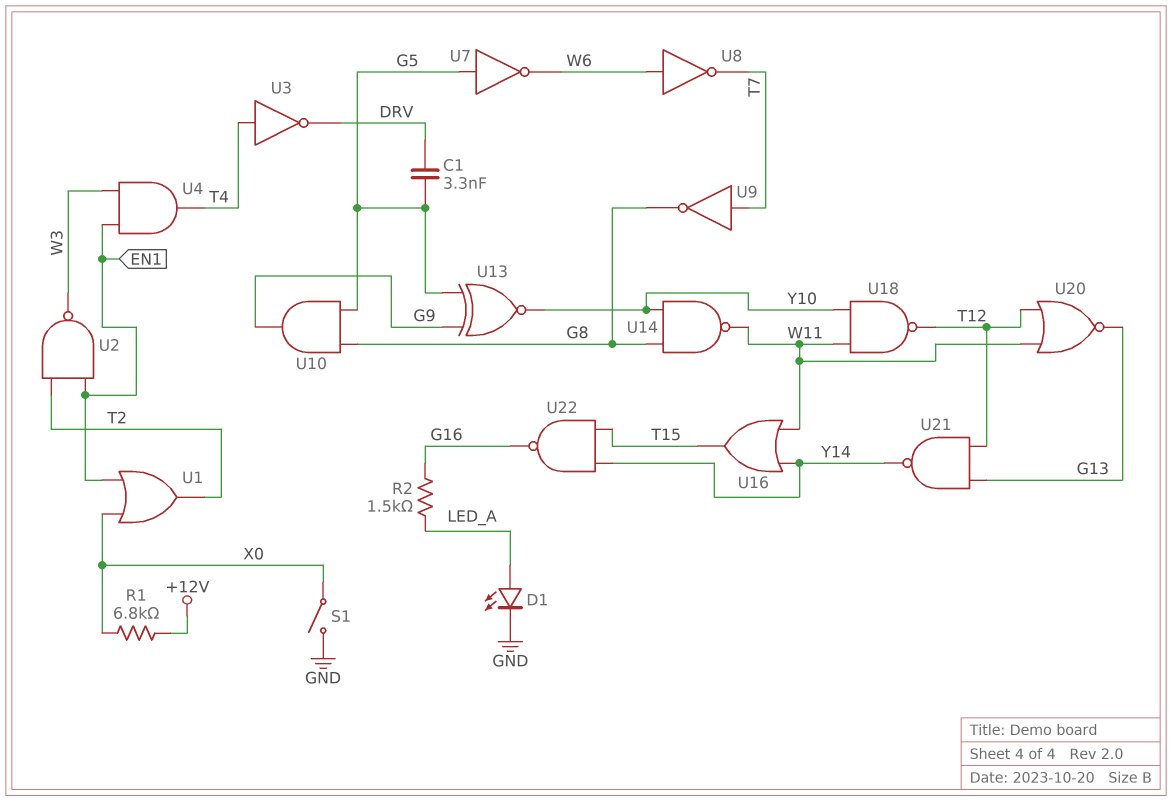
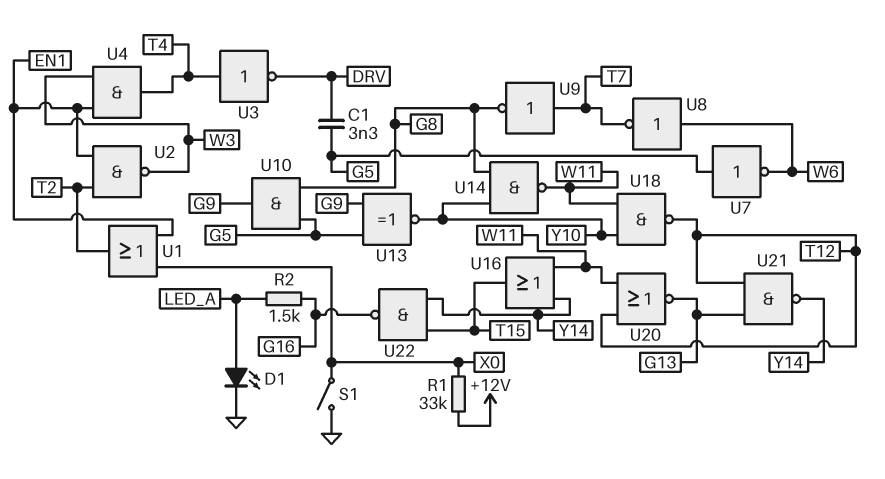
R1: 6.8k (+12V, X0) -> 33k (+12V, X0)

